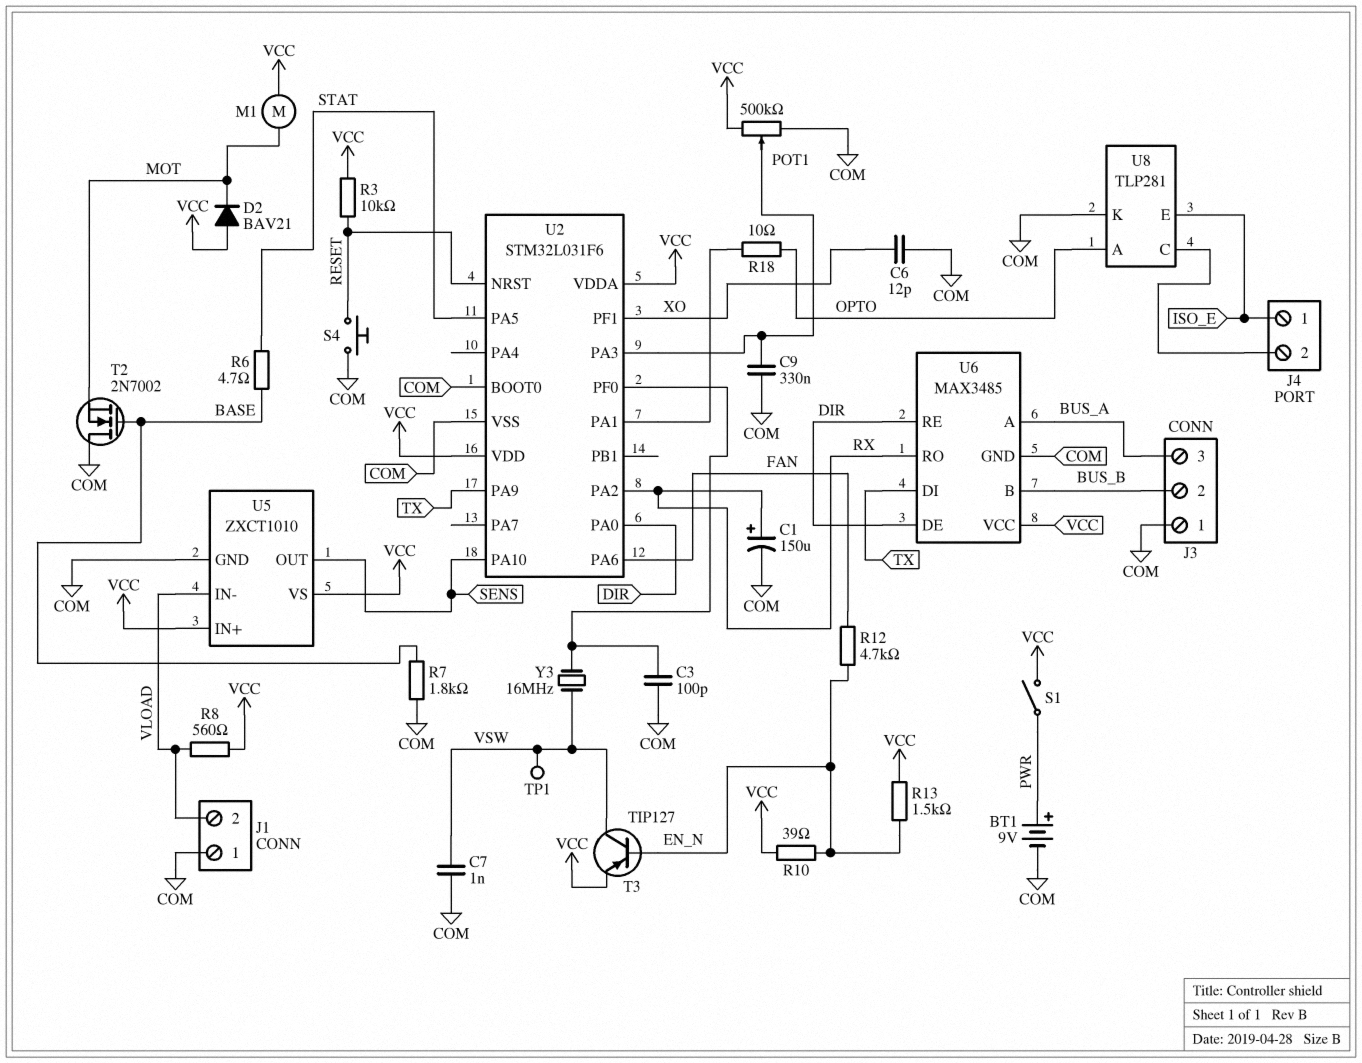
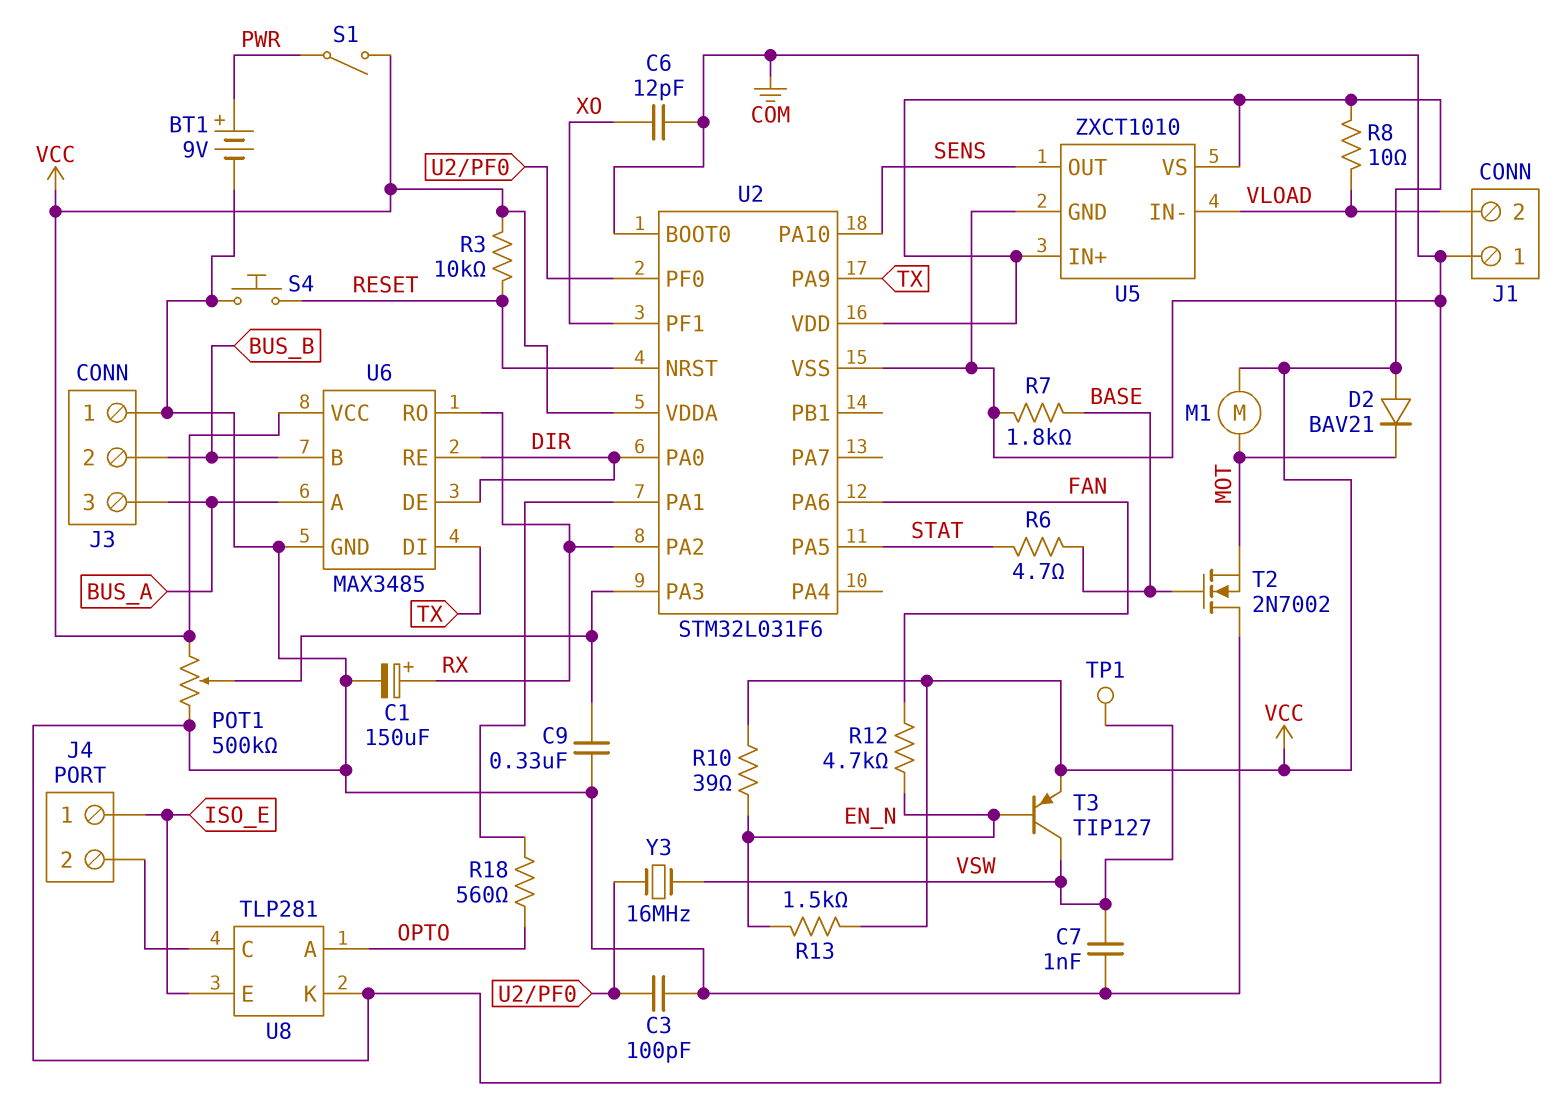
R8: 560 (VCC, VLOAD) -> 10 (VCC, VLOAD)
R18: 10 (OPTO, U2/PA1) -> 560 (OPTO, U2/PA1)

